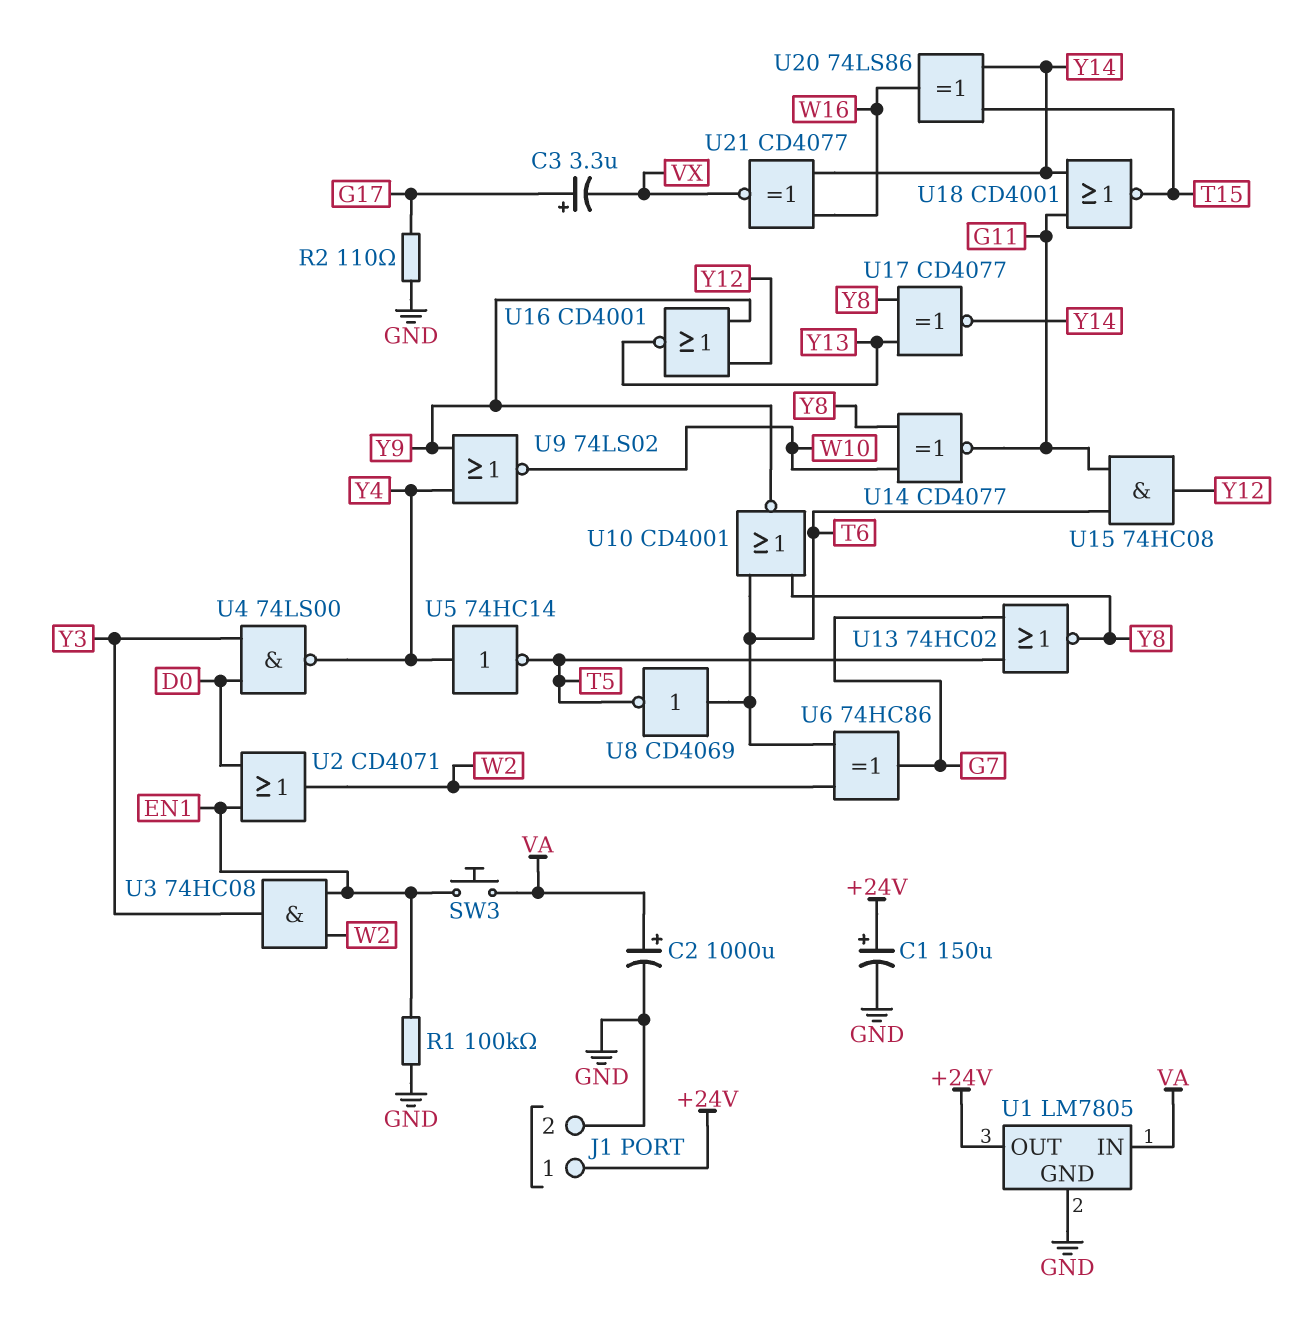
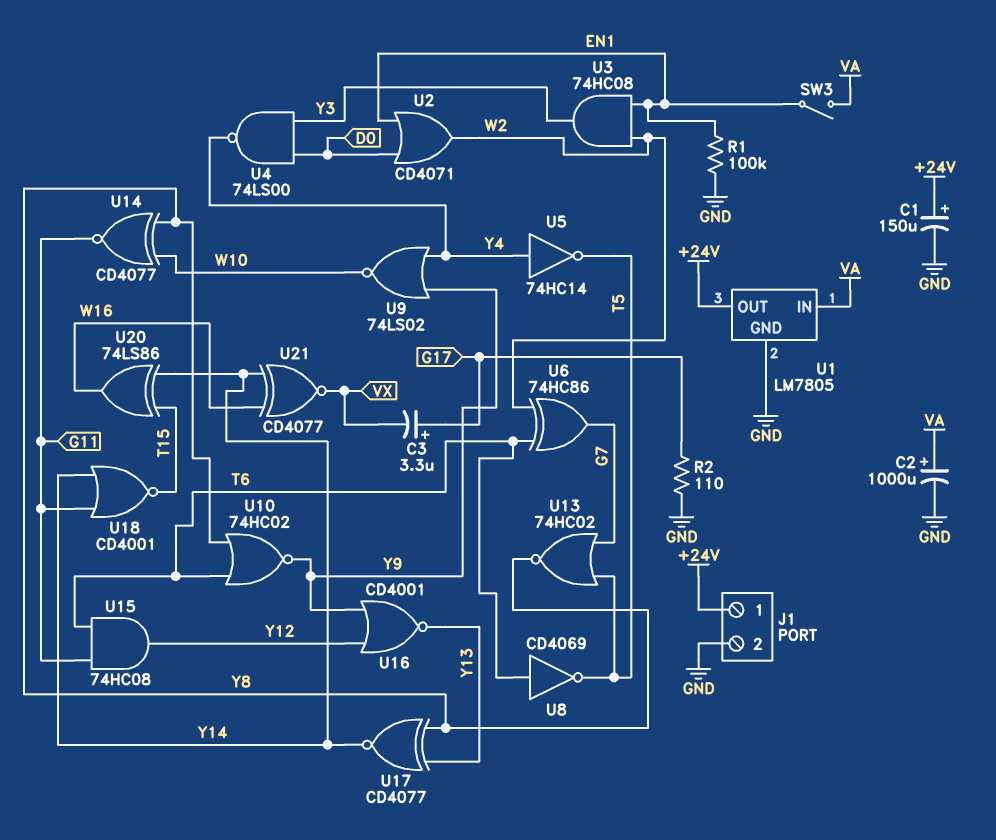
SW3: button (EN1, VA) -> switch (EN1, VA)
U10: NOR CD4001 (in T6, in Y8, out Y9) -> NOR 74HC02 (in T6, in Y8, out Y9)

